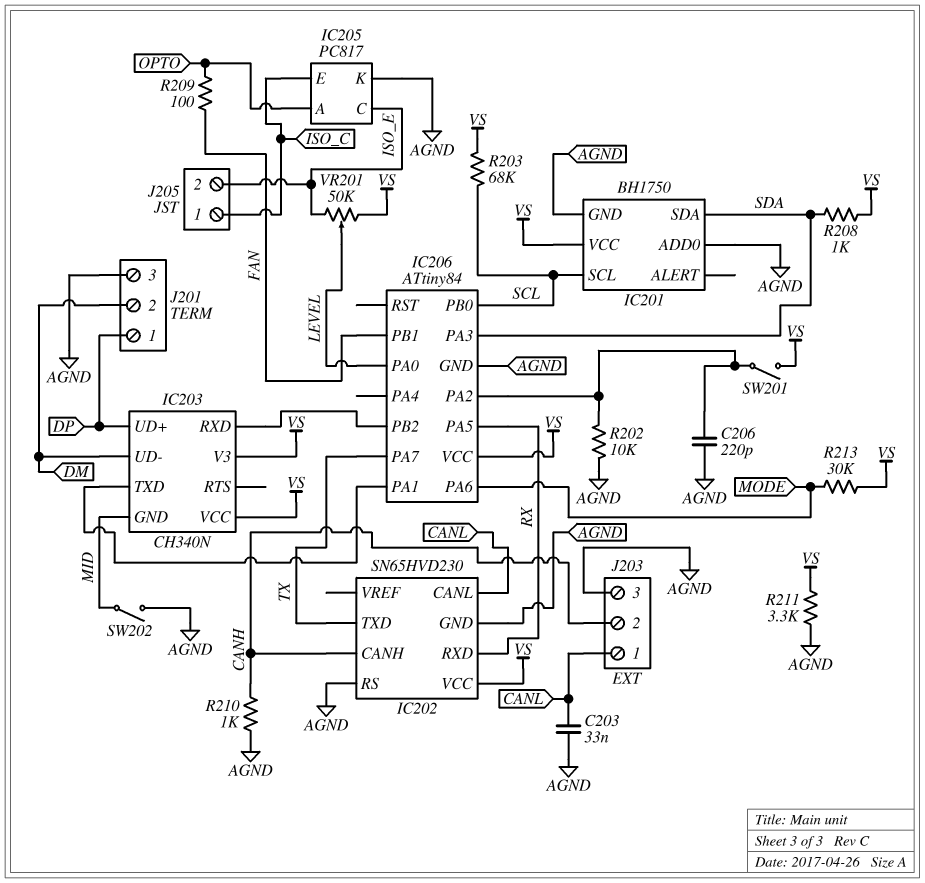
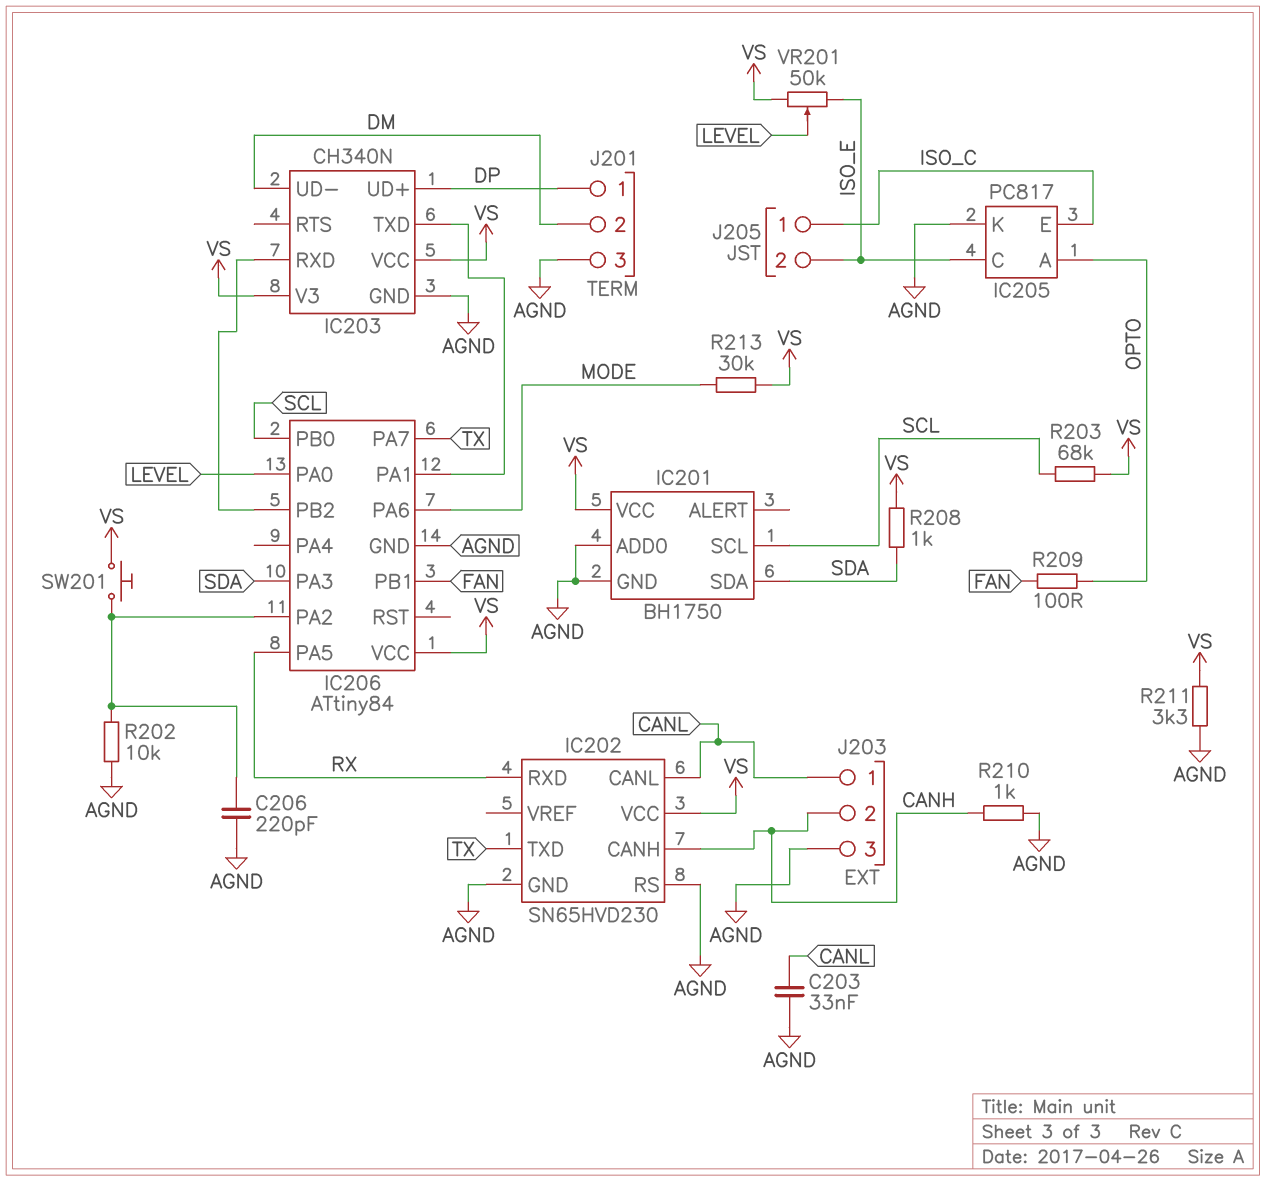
IC203 pin GND: MID -> AGND
SW201: switch (IC206/PA2, VS) -> button (IC206/PA2, VS)
SW202: switch (AGND, MID) -> none

